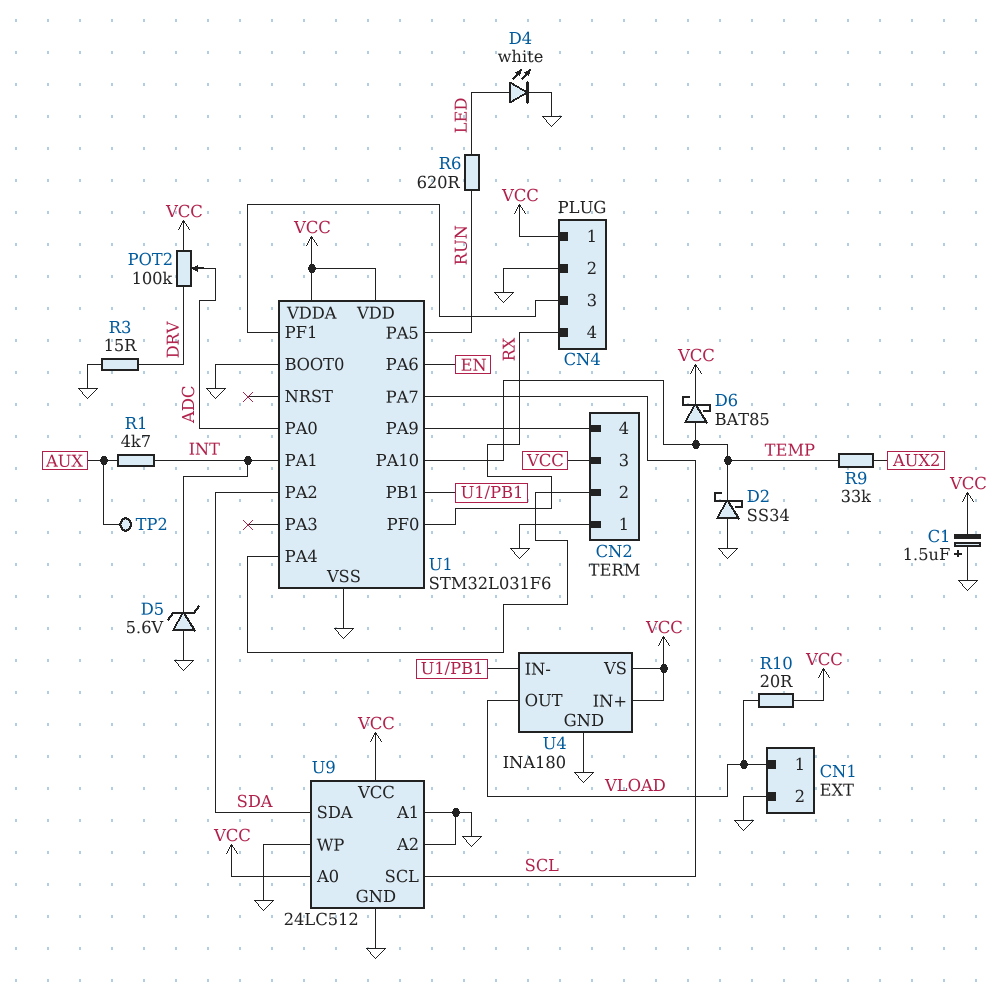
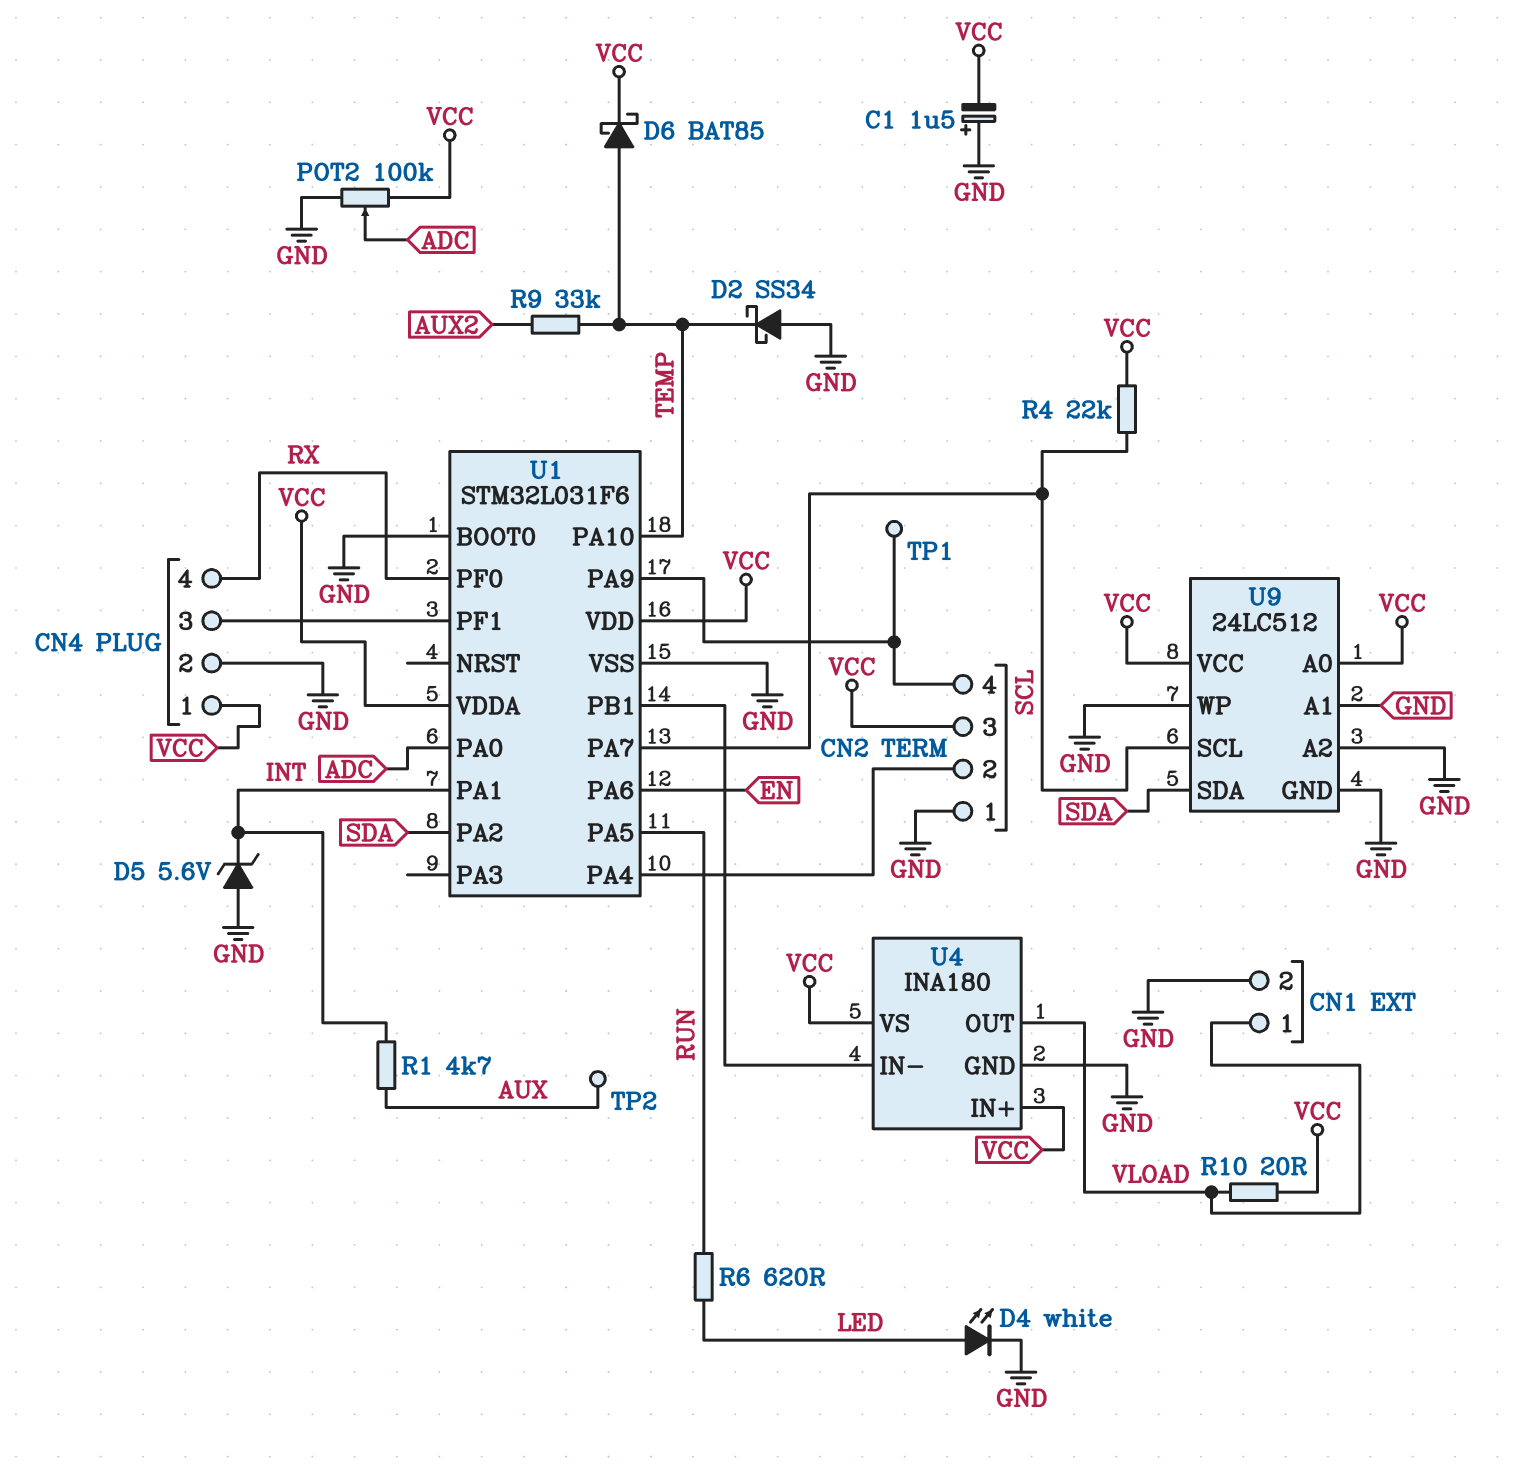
POT2: 100k (DRV, VCC, wiper ADC) -> 100k (GND, VCC, wiper ADC)
R3: 15 (DRV, GND) -> none
R4: none -> 22k (SCL, VCC)
TP1: none -> test point (CN2/4)

